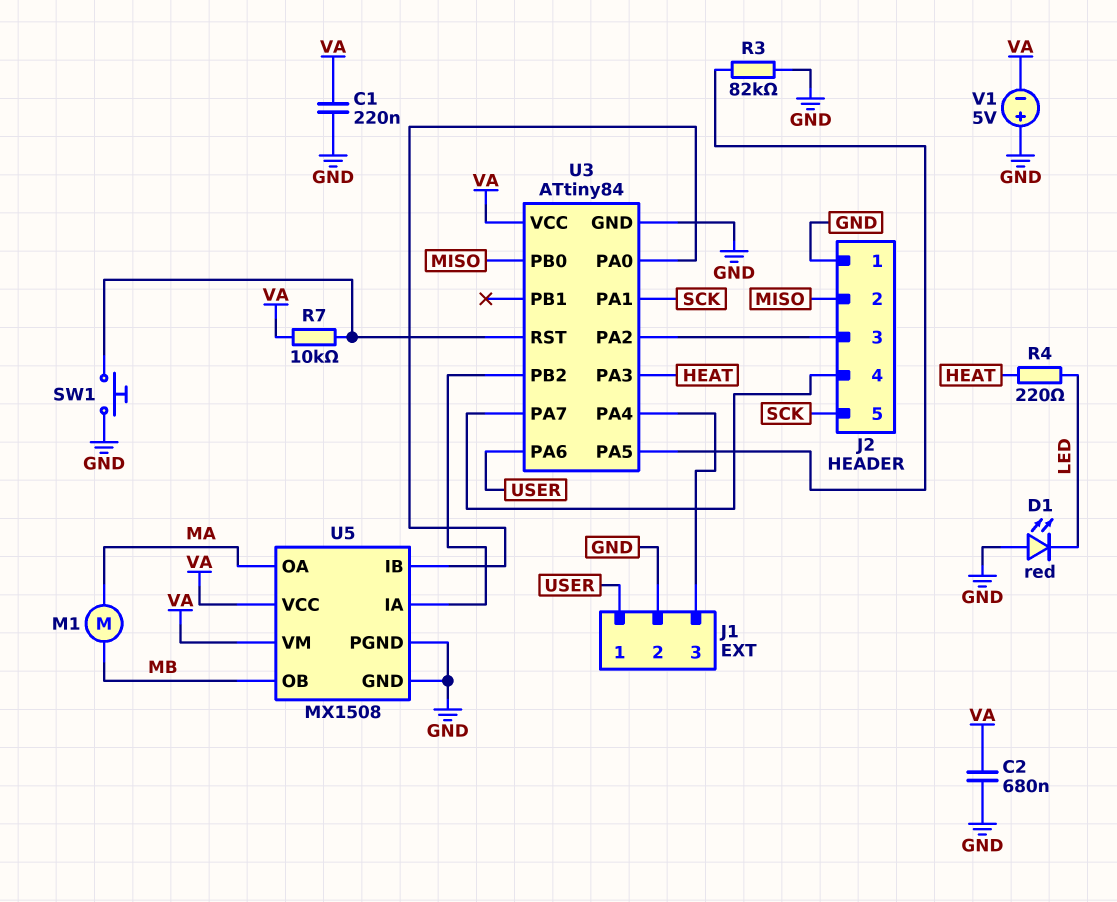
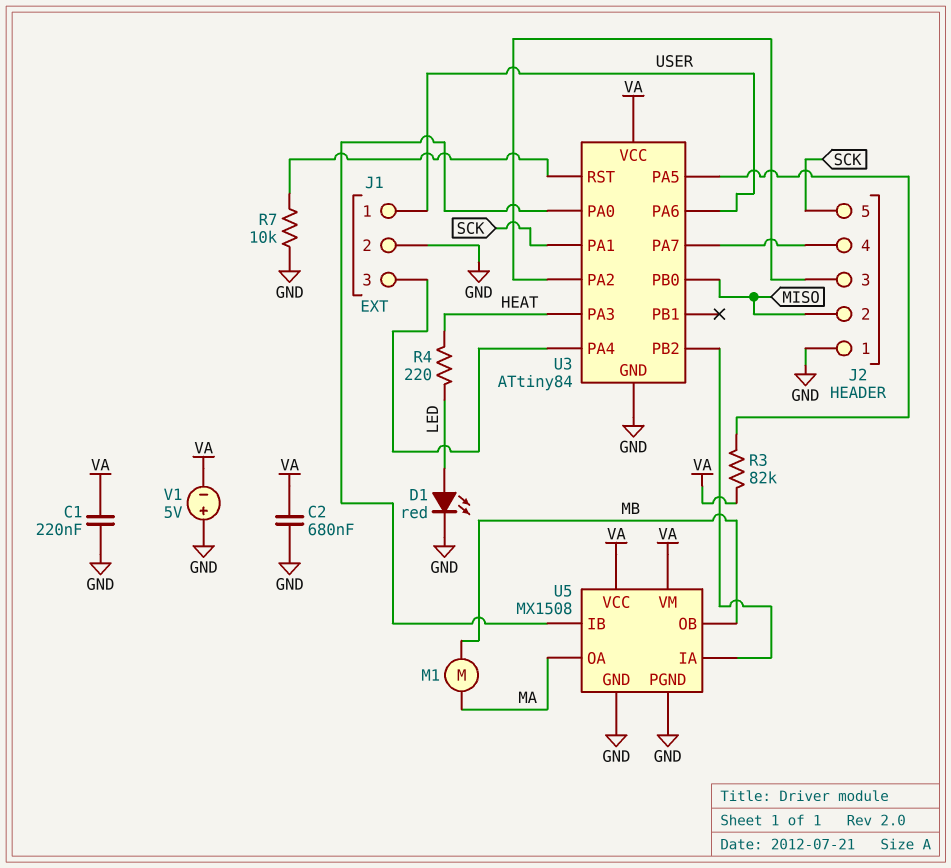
D1: LED red (A GND, K LED) -> LED red (A LED, K GND)
R3: 82k (GND, U3/PA5) -> 82k (U3/PA5, VA)
R7: 10k (U3/RST, VA) -> 10k (GND, U3/RST)
SW1: button (GND, U3/RST) -> none

